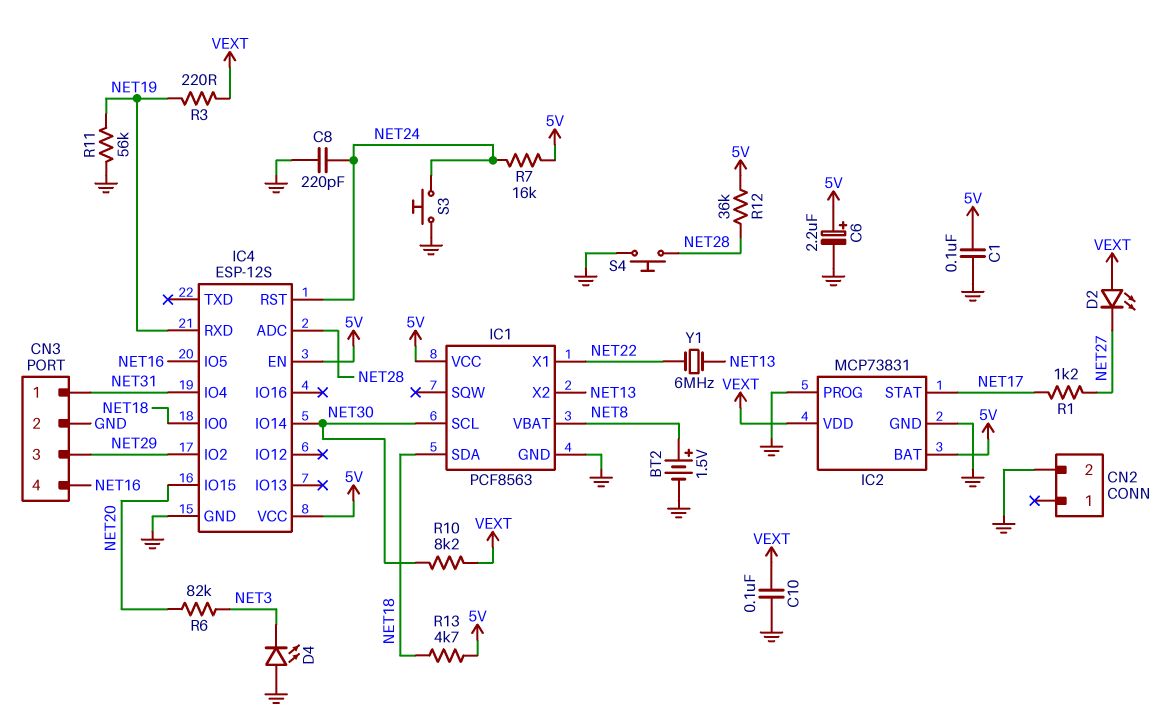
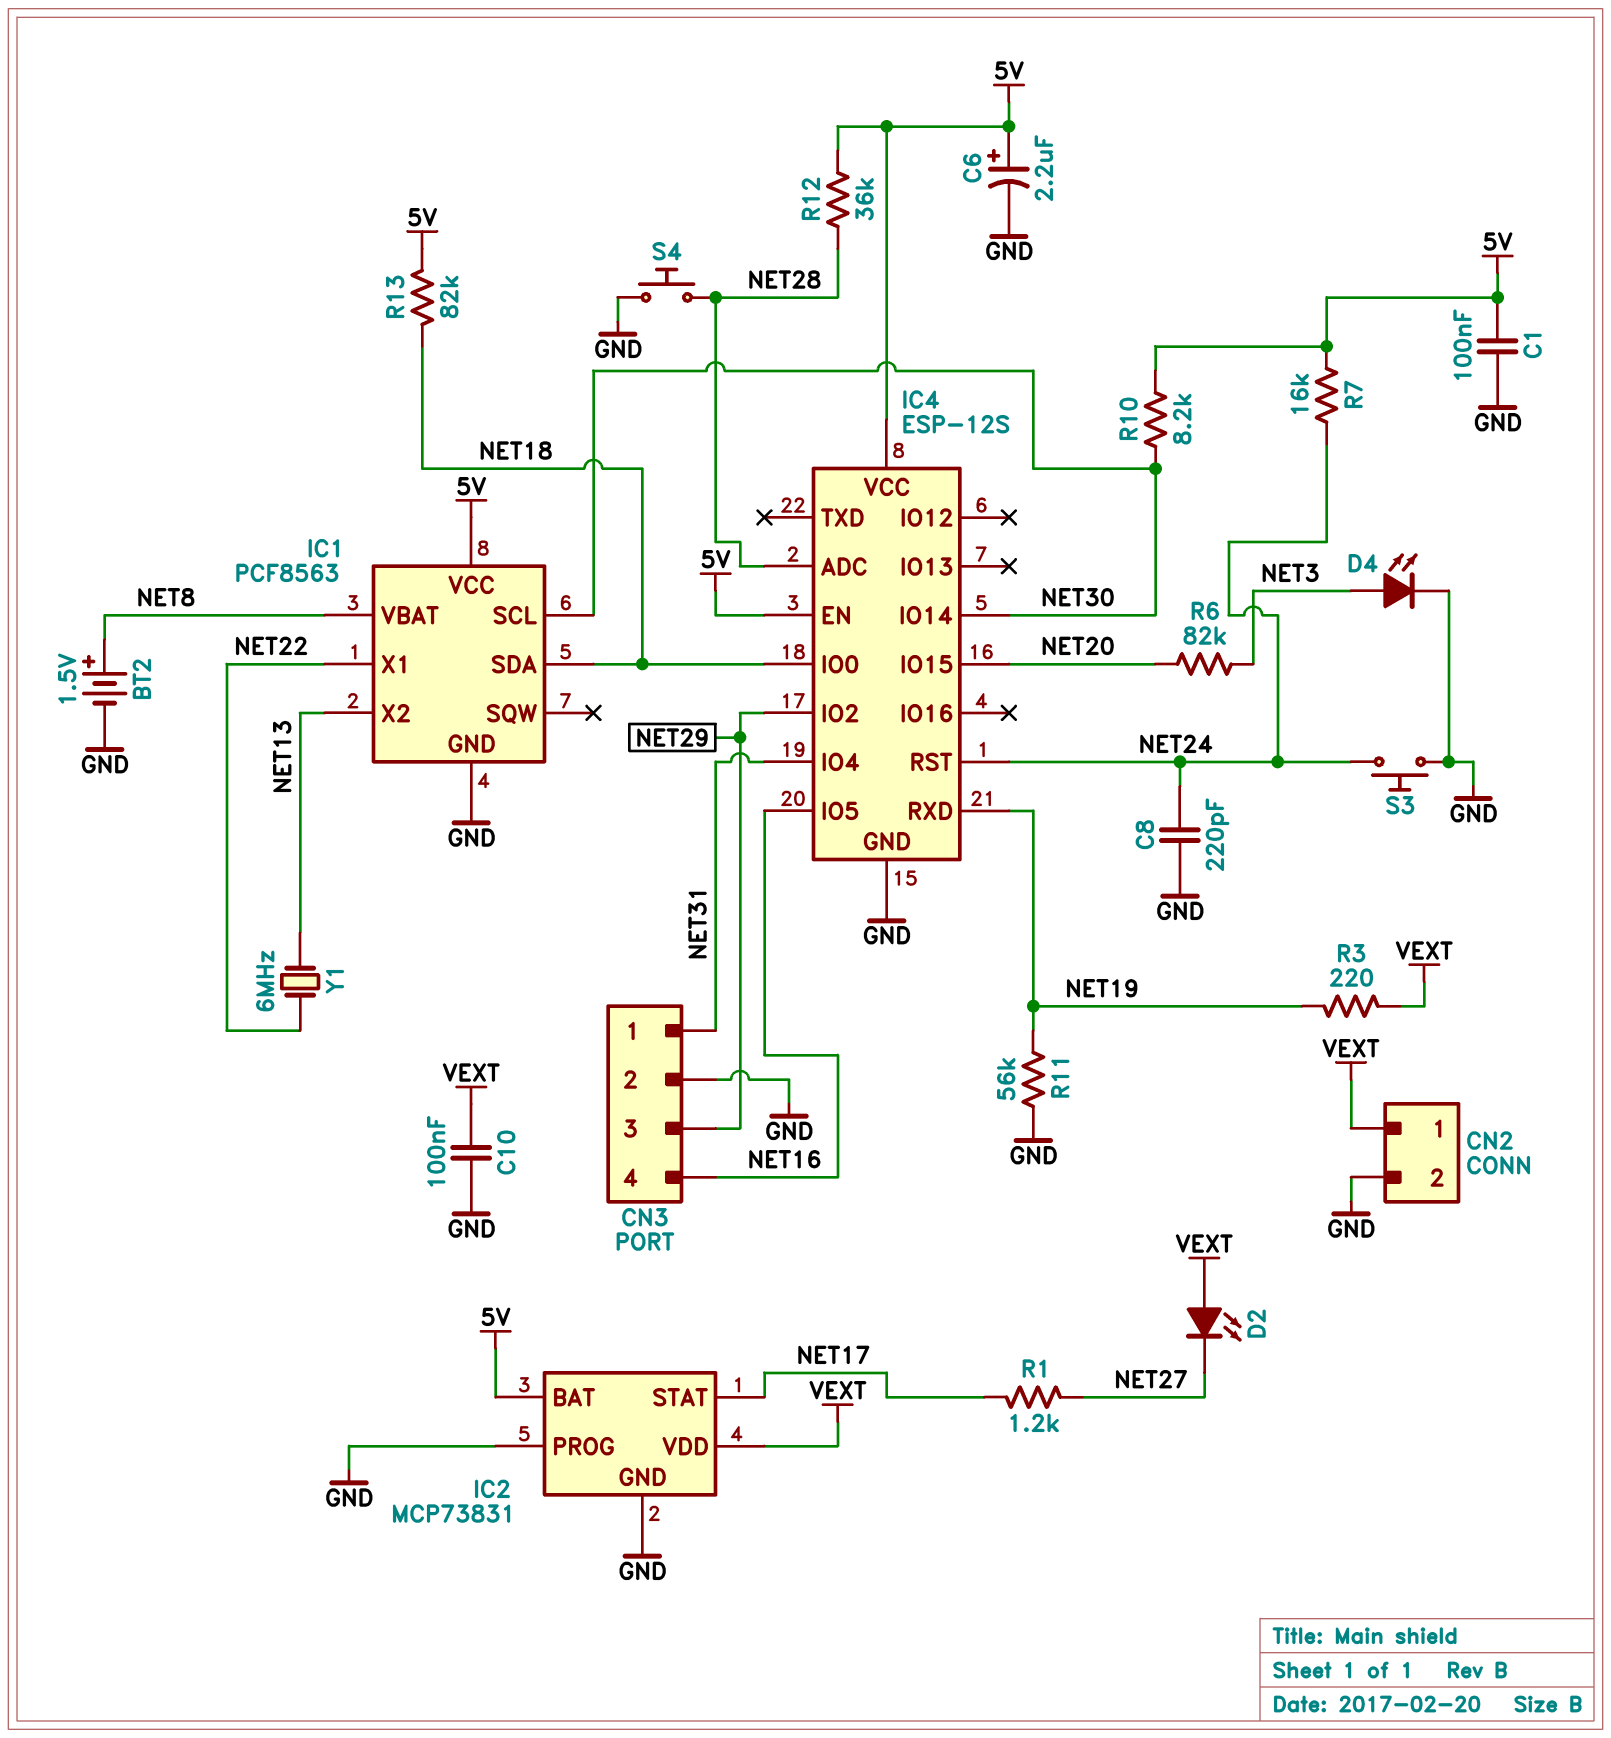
CN2 pin 1: none -> VEXT
D4: LED (A GND, K NET3) -> LED (A NET3, K GND)
R10: 8.2k (NET30, VEXT) -> 8.2k (5V, NET30)
R13: 4.7k (5V, NET18) -> 82k (5V, NET18)

